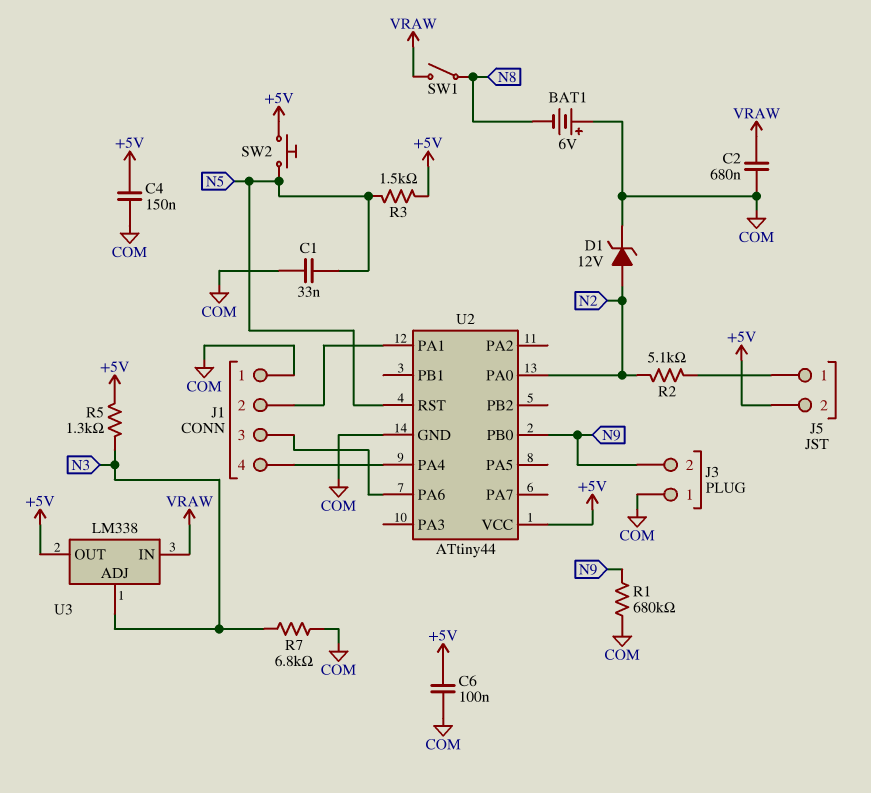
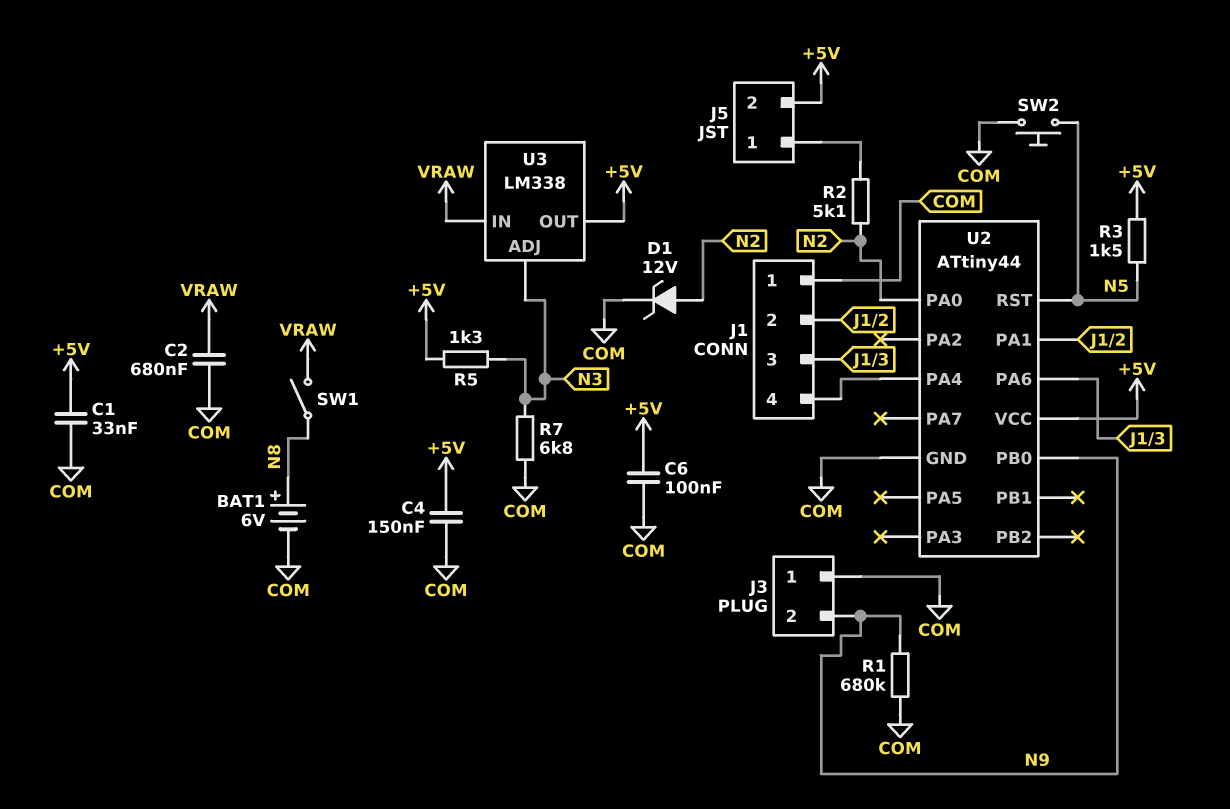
BAT1: 6V (plus COM, minus N8) -> 6V (plus N8, minus COM)
C1: 33nF (COM, N5) -> 33nF (+5V, COM)
SW2: button (+5V, N5) -> button (COM, N5)

